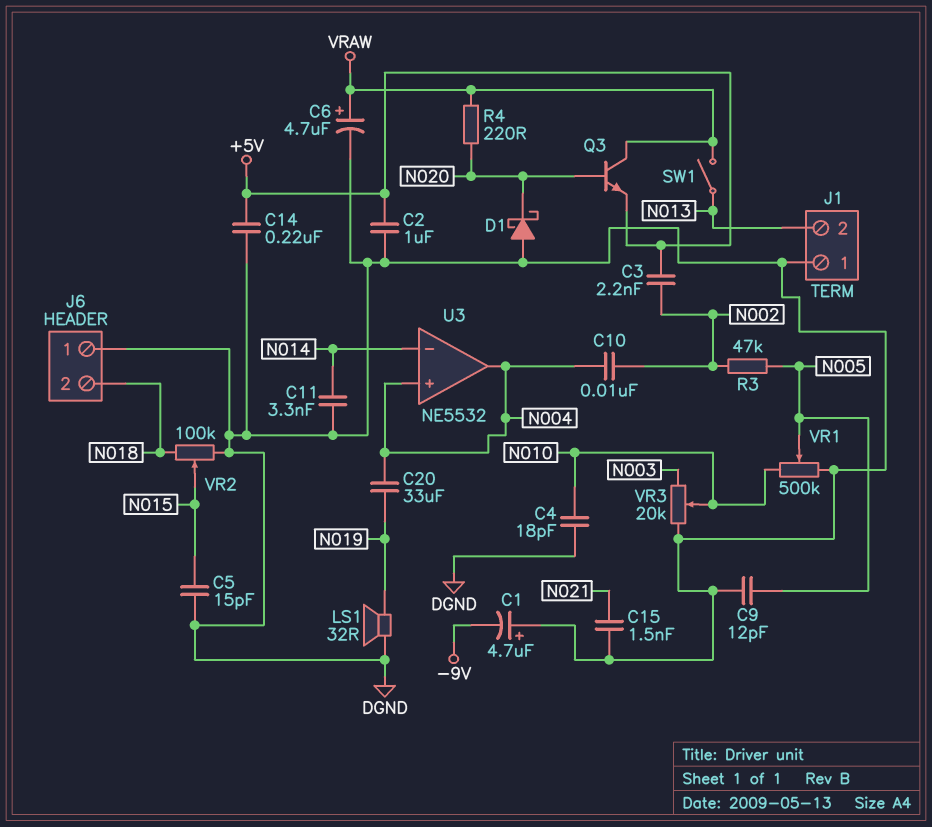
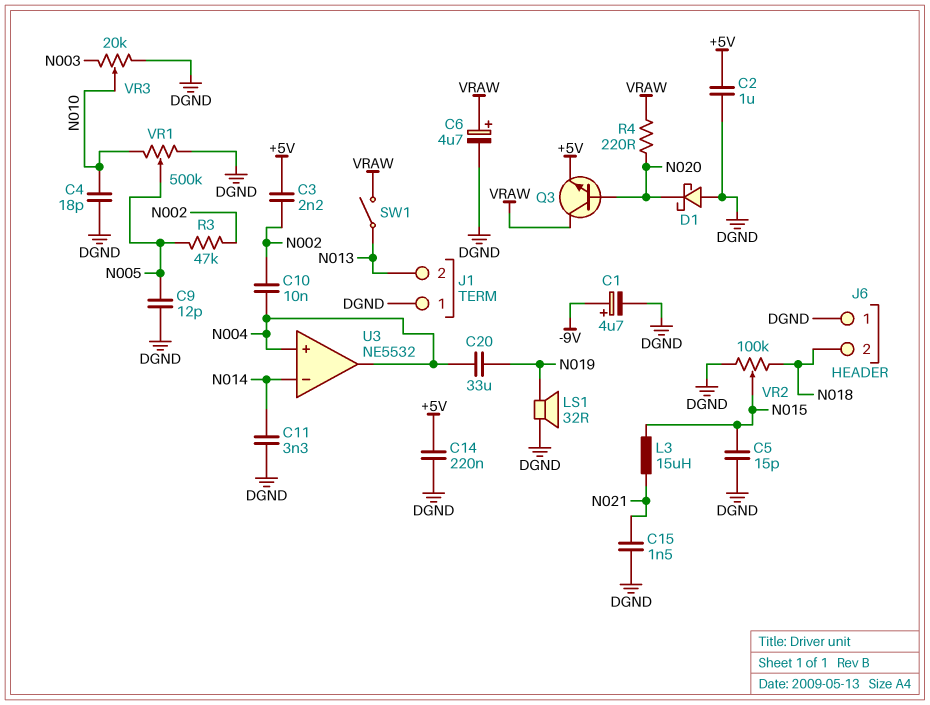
C1: 4.7uF (plus DGND, minus -9V) -> 4.7uF (plus -9V, minus DGND)
L3: none -> 15uH (N015, N021)

